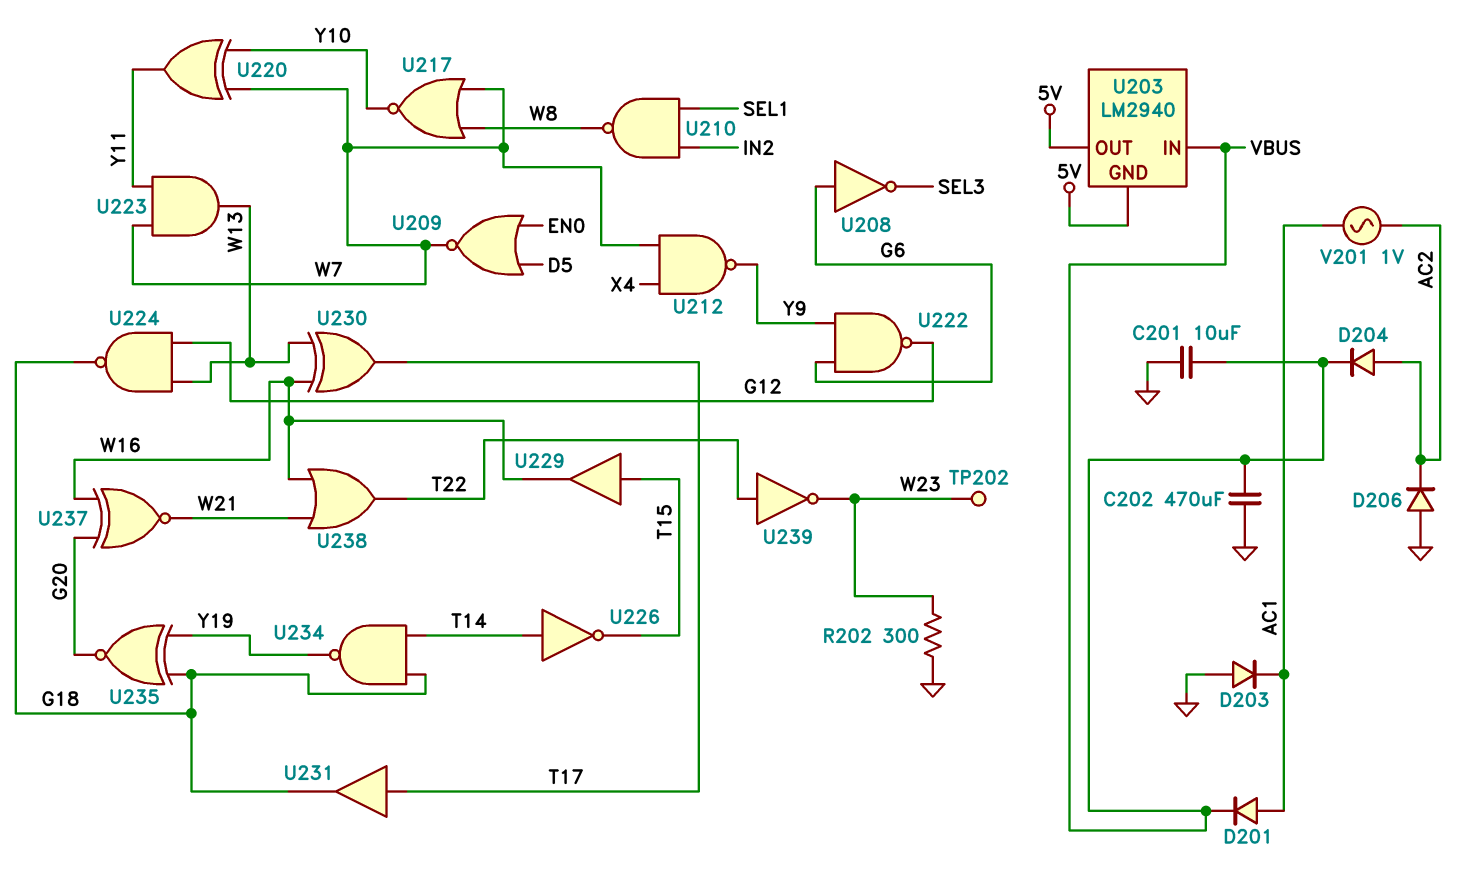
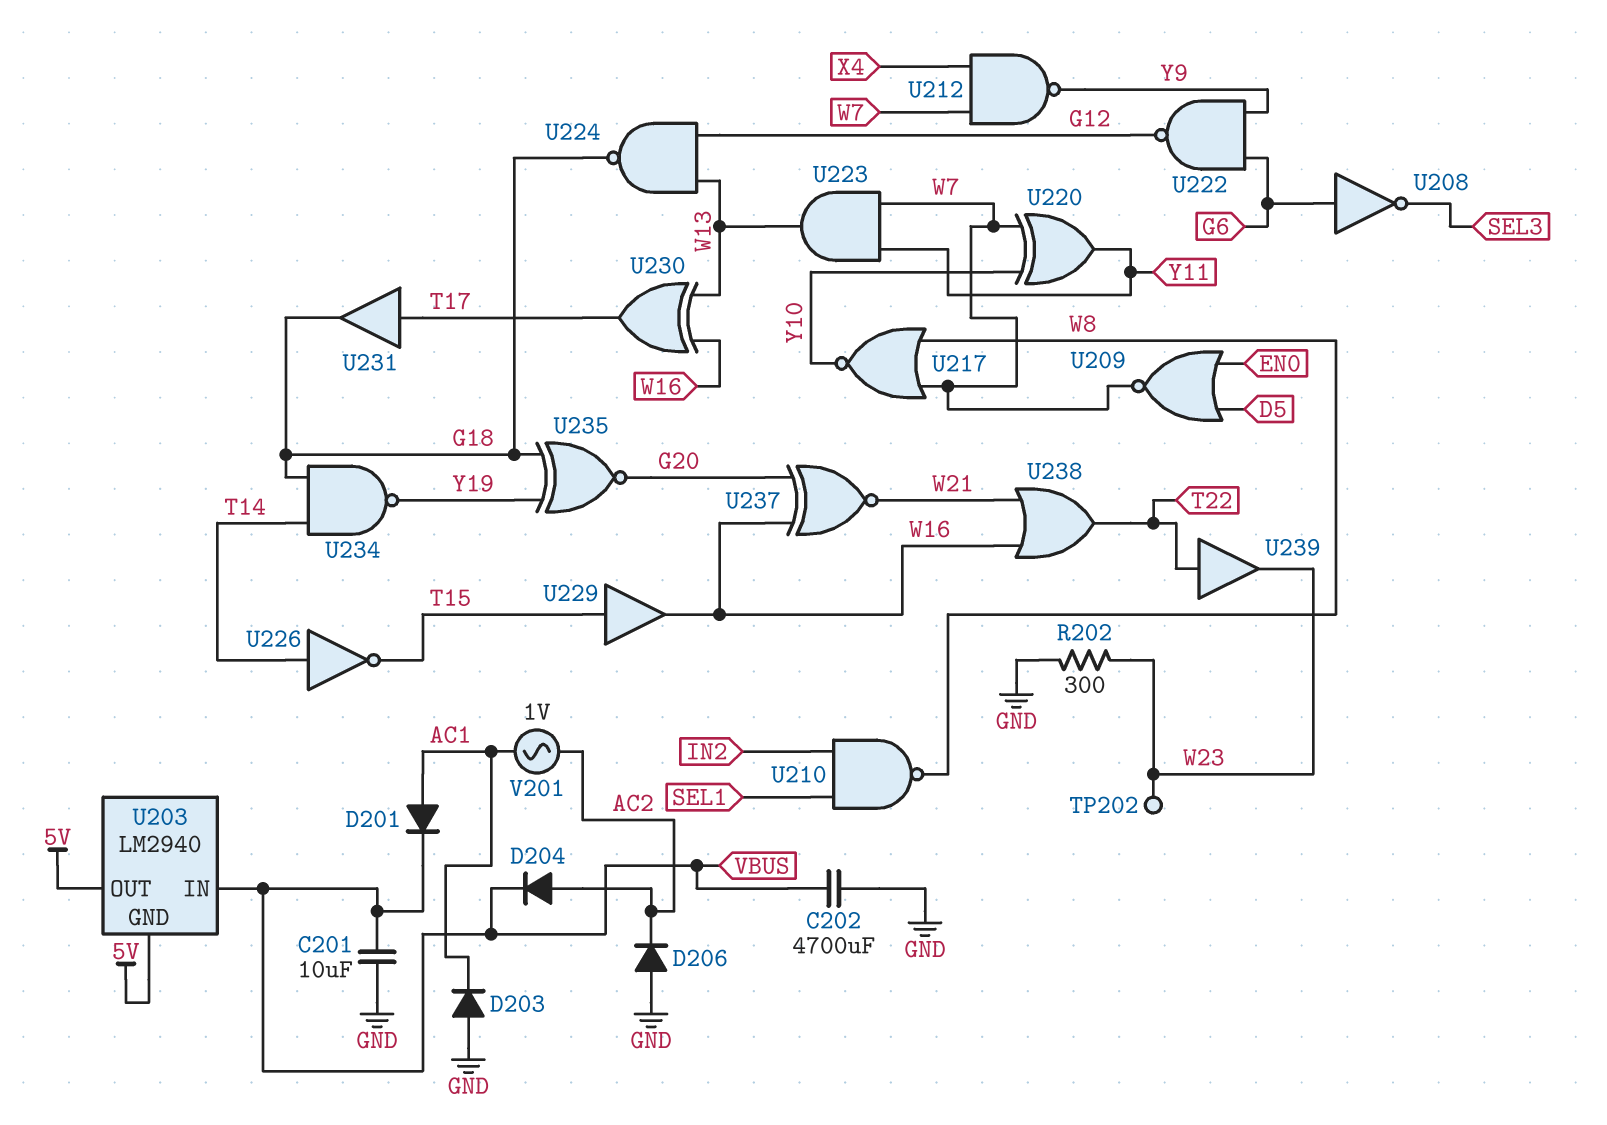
C202: 470uF (GND, VBUS) -> 4700uF (GND, VBUS)
U239: NOT (in T22, out W23) -> buffer (in T22, out W23)

